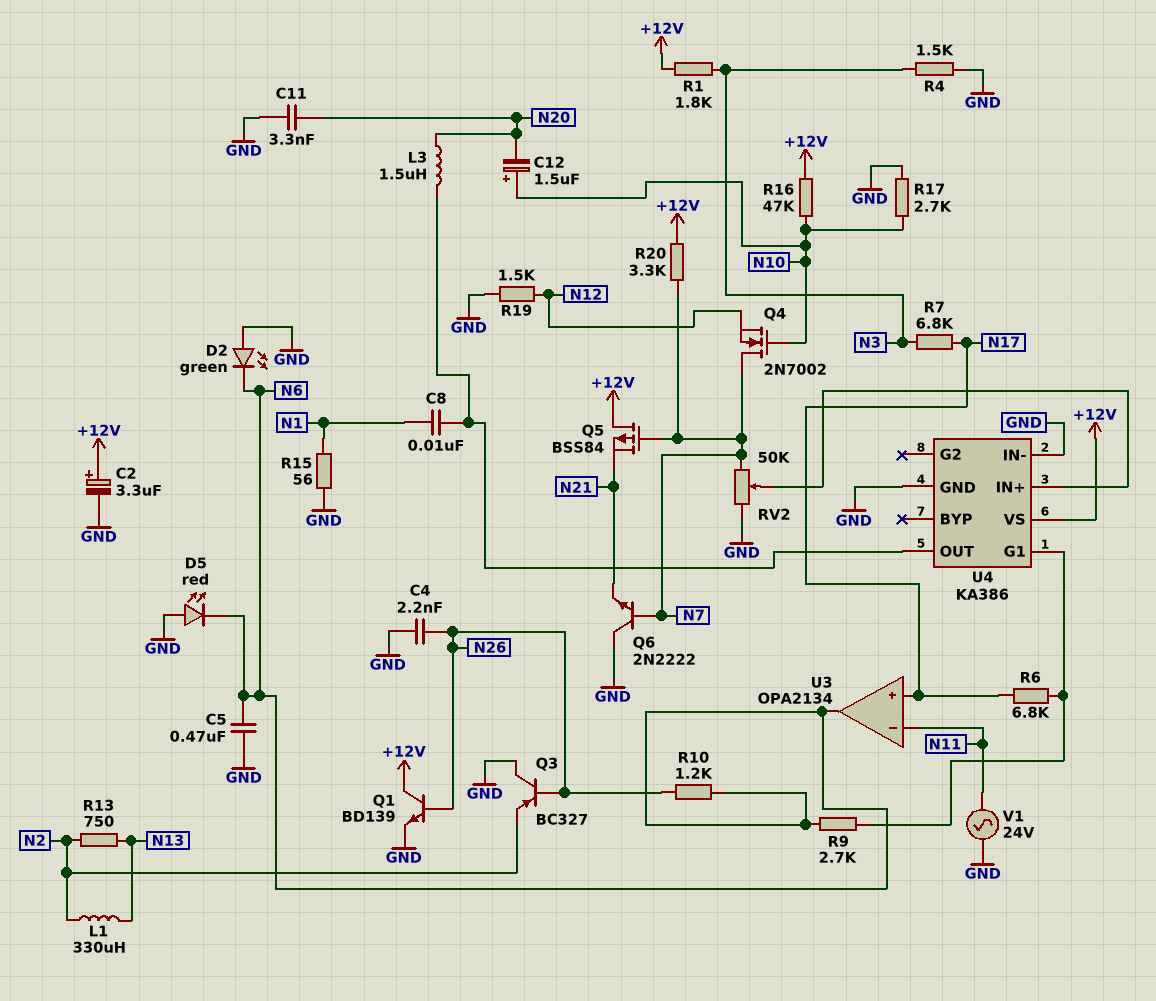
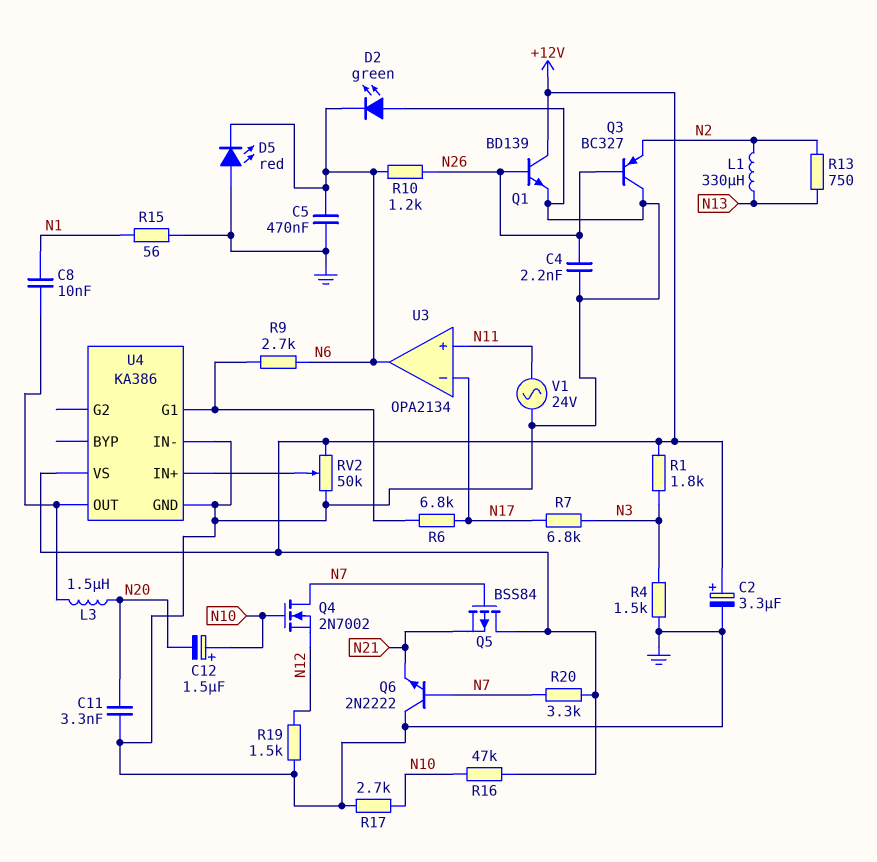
RV2: 50k (GND, N7, wiper U4/IN+) -> 50k (+12V, GND, wiper U4/IN+)
U3 pin in+: N17 -> N11
U3 pin in-: N11 -> N17

